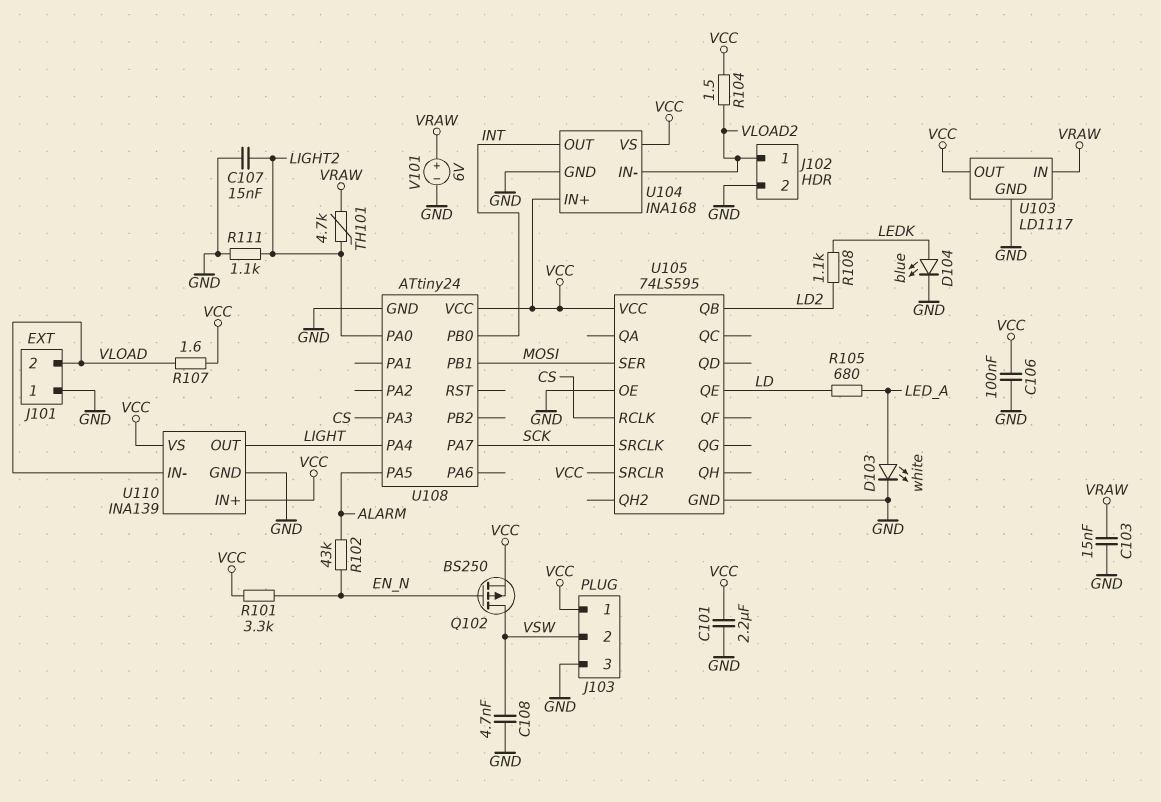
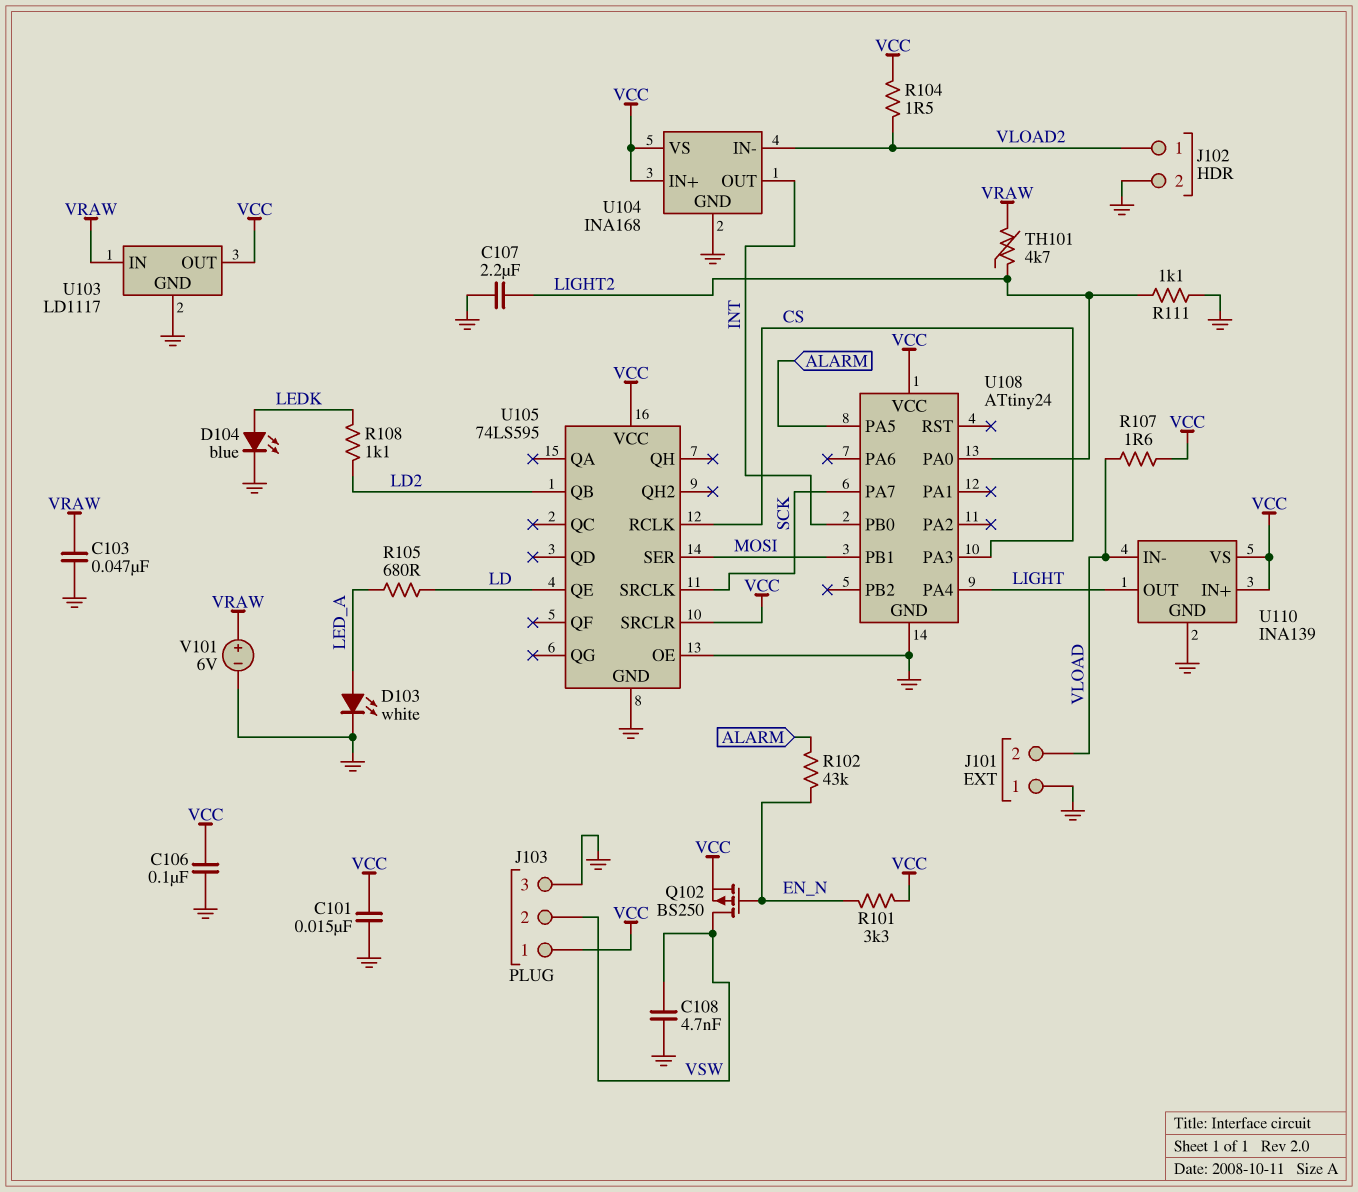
C101: 2.2uF (GND, VCC) -> 15nF (GND, VCC)
C103: 15nF (GND, VRAW) -> 47nF (GND, VRAW)
C107: 15nF (GND, LIGHT2) -> 2.2uF (GND, LIGHT2)

